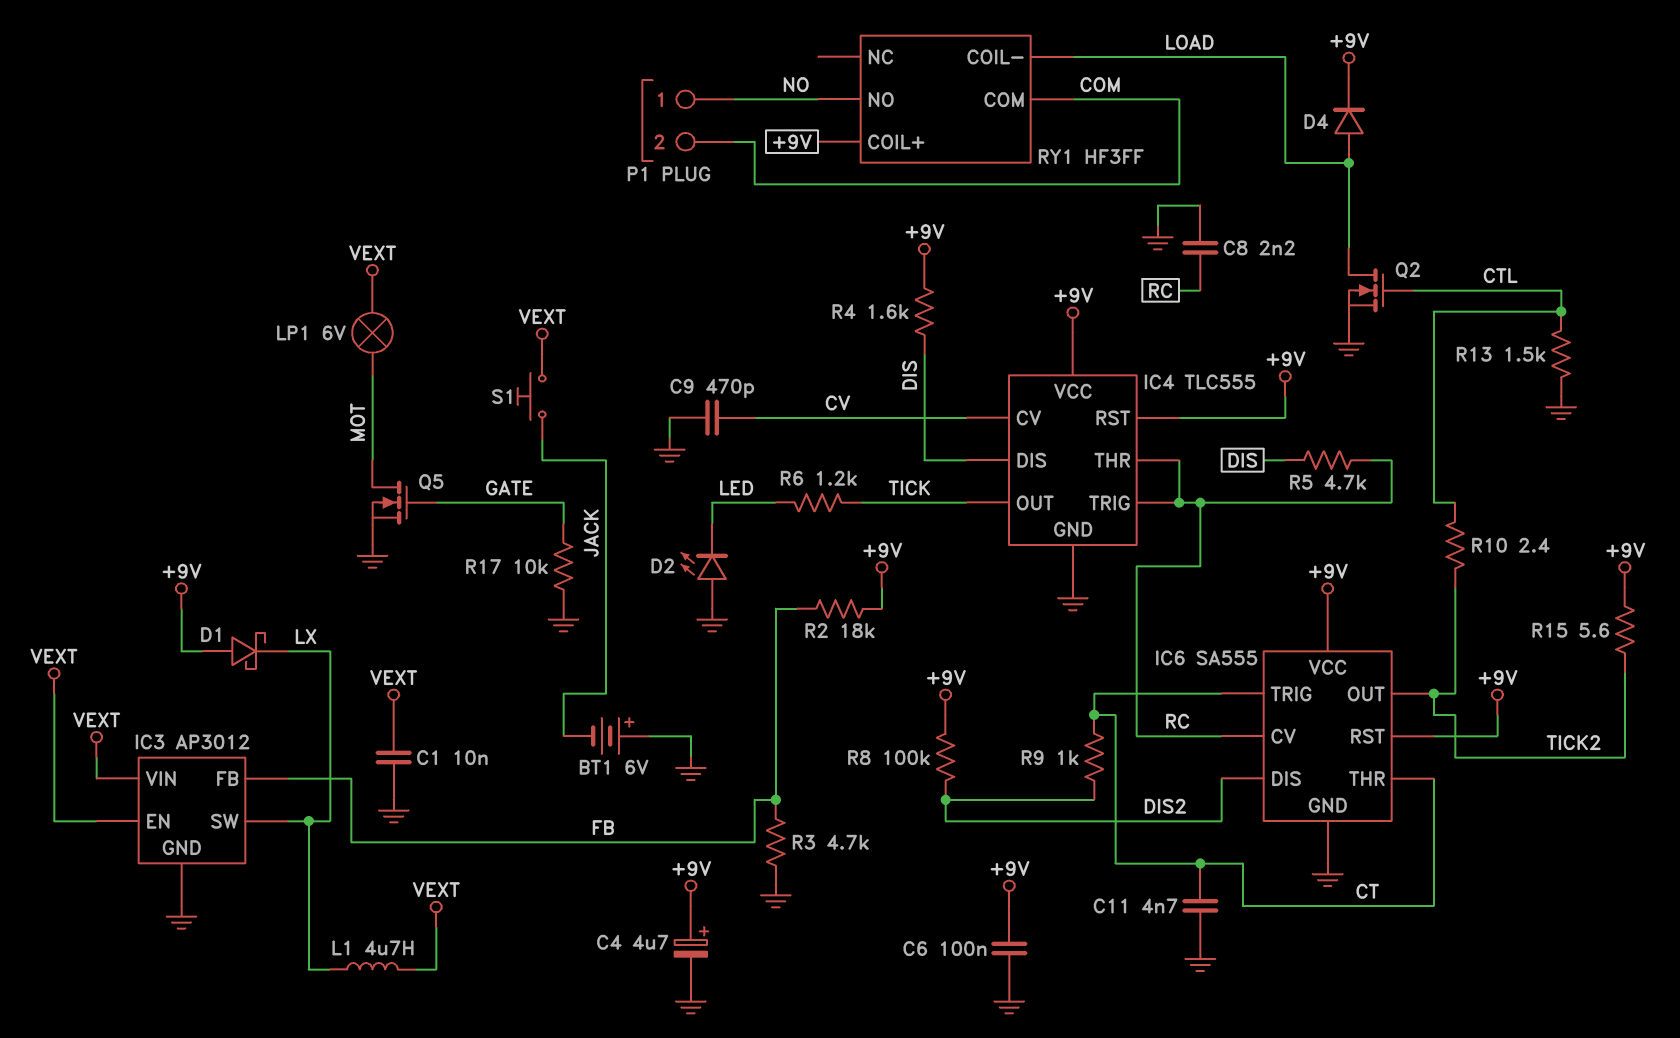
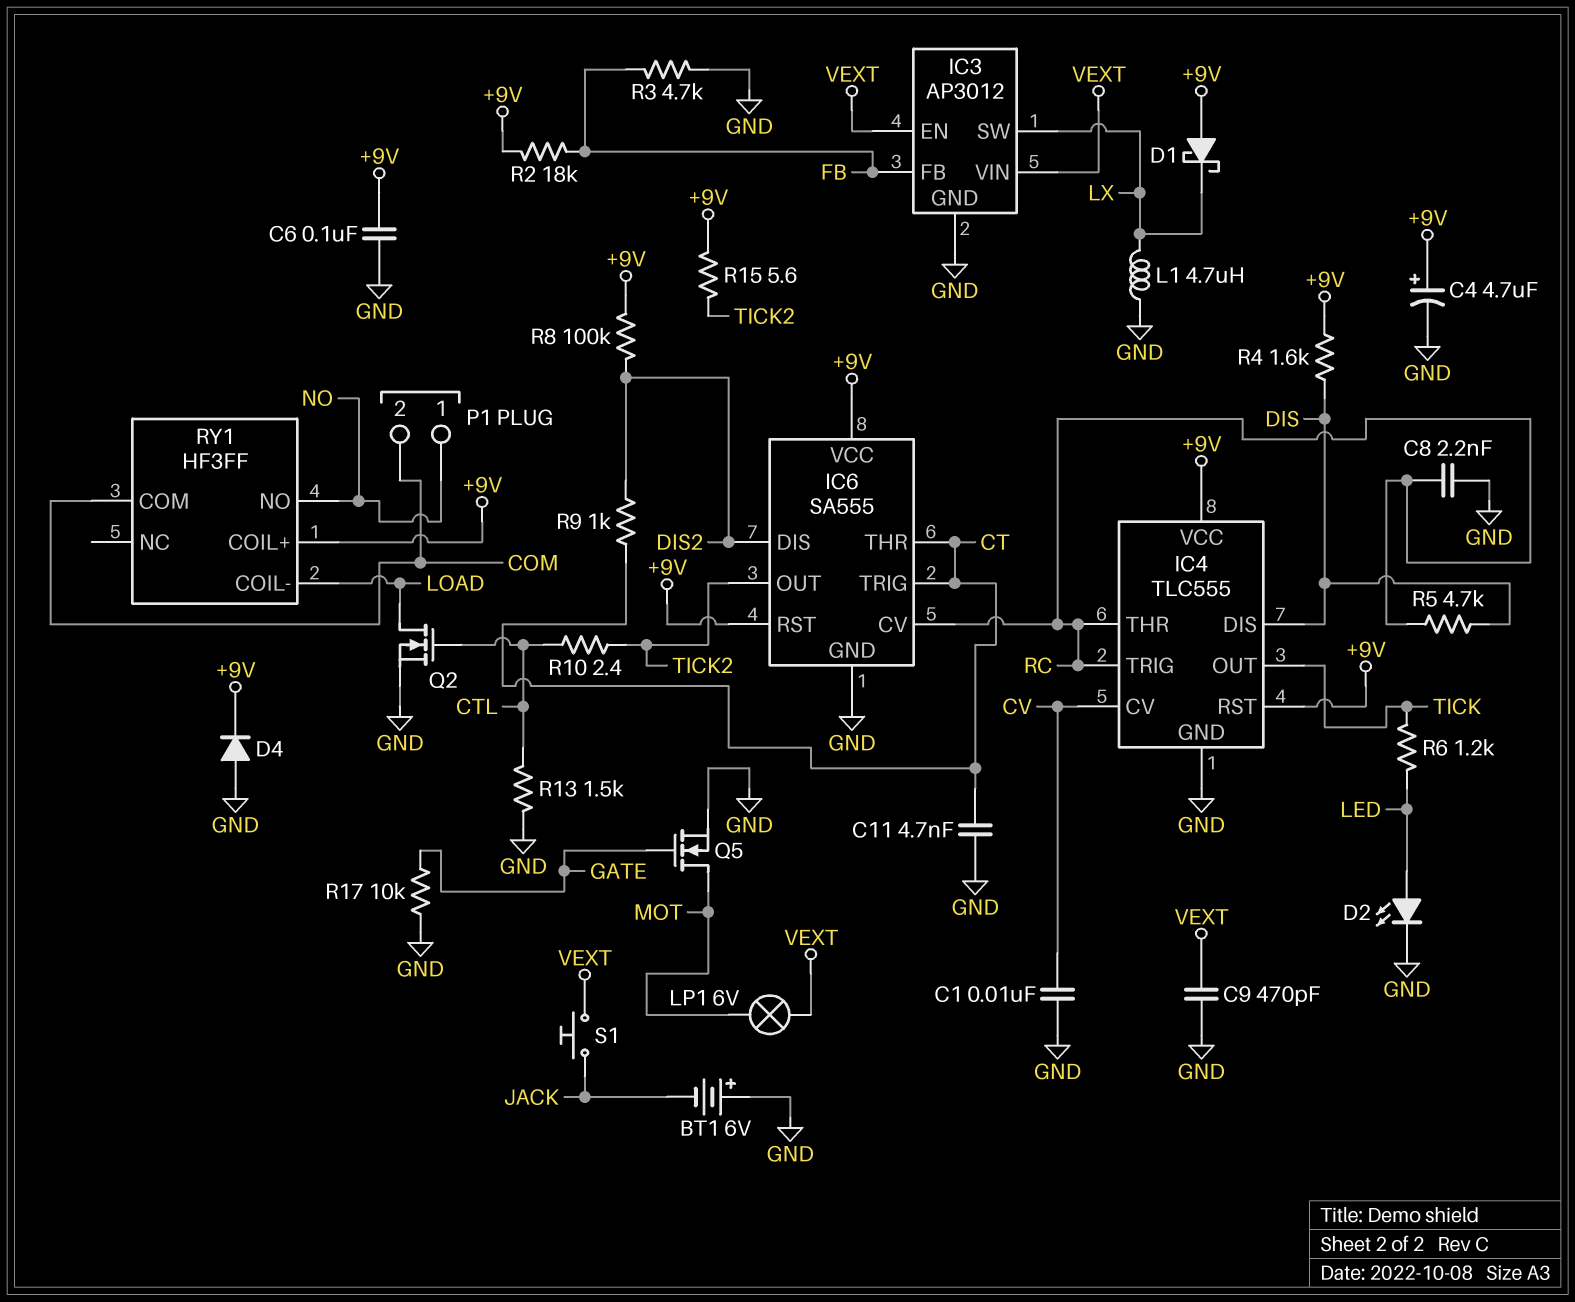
C1: 10nF (GND, VEXT) -> 10nF (CV, GND)
C9: 470pF (CV, GND) -> 470pF (GND, VEXT)
D2: LED (A GND, K LED) -> LED (A LED, K GND)
D4: diode (A LOAD, K +9V) -> diode (A GND, K +9V)
L1: 4.7uH (LX, VEXT) -> 4.7uH (GND, LX)

